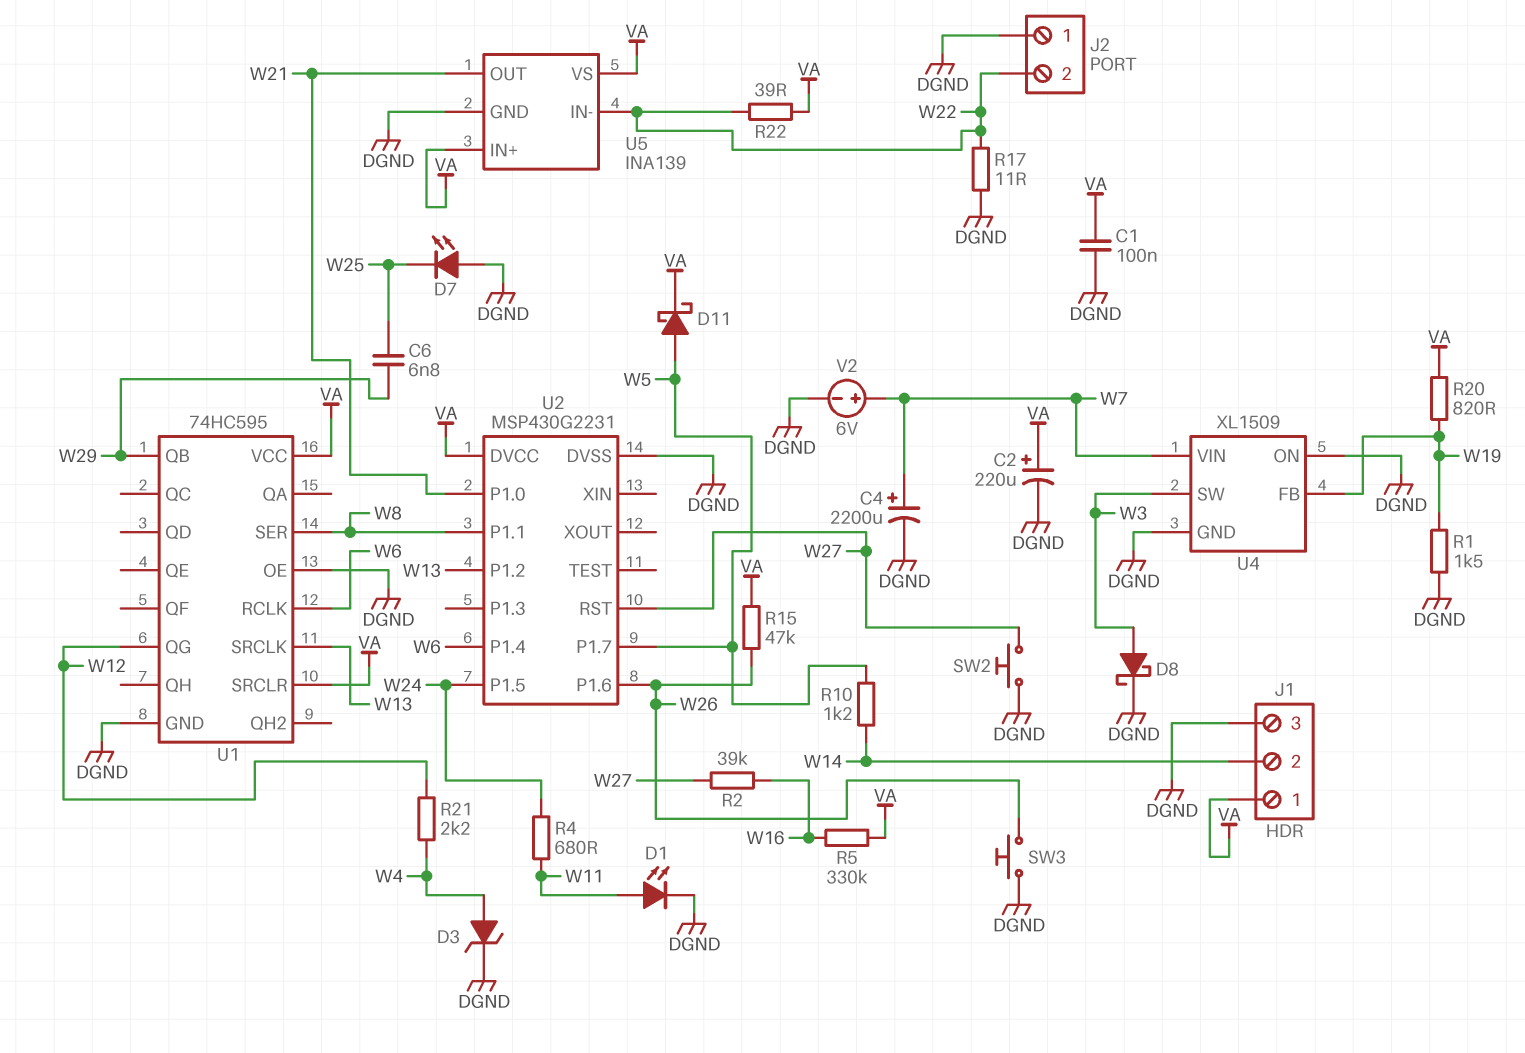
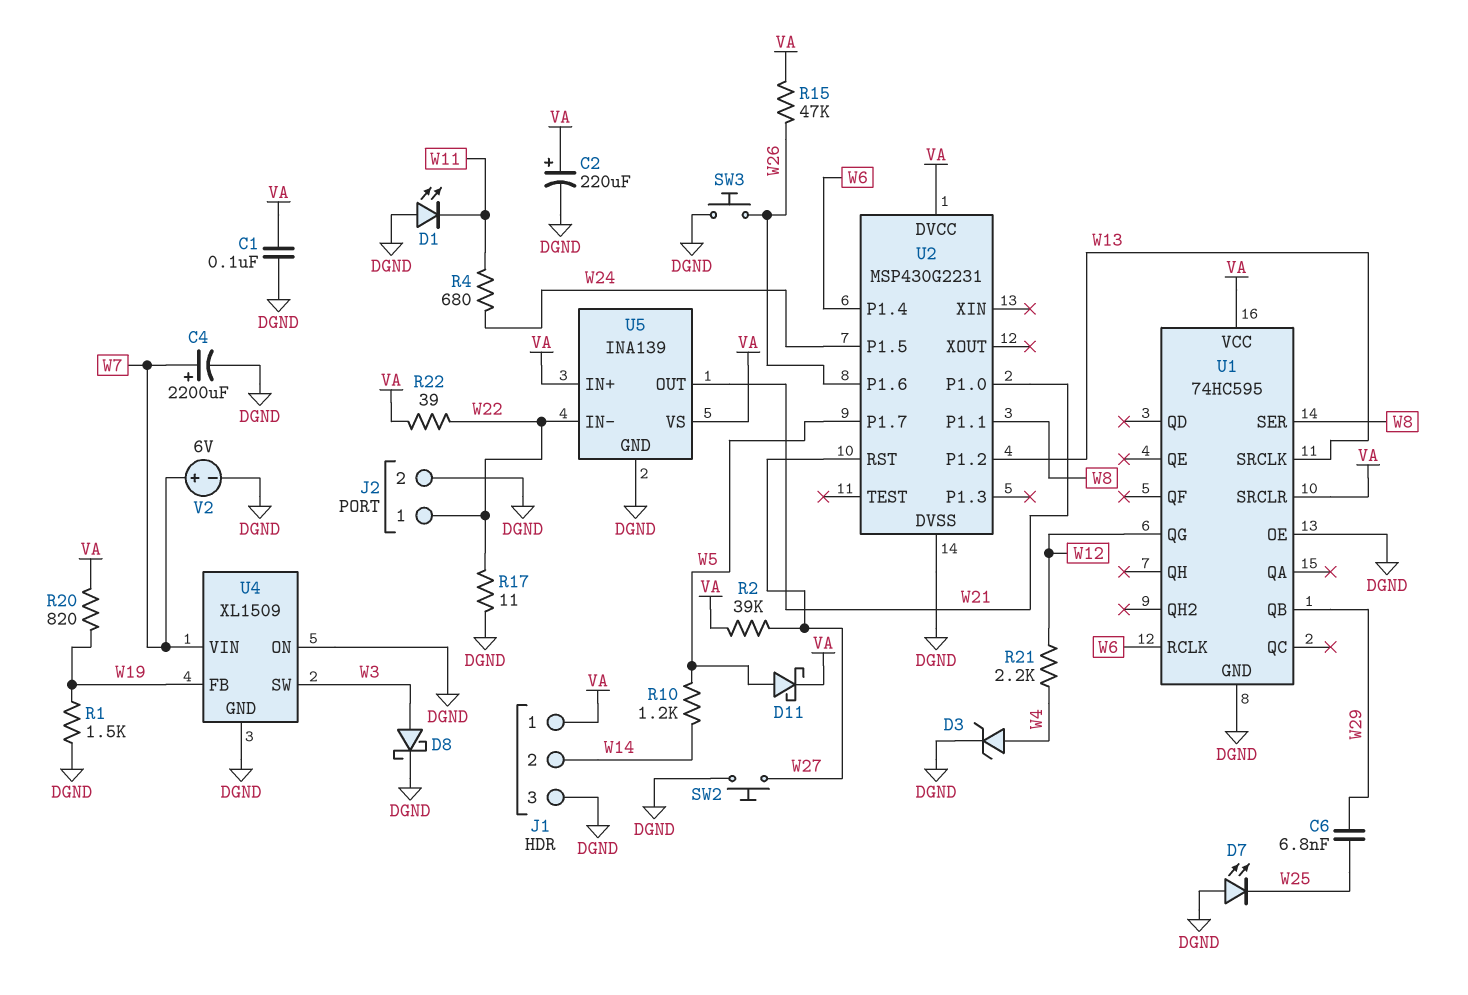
D1: LED (A W11, K DGND) -> LED (A DGND, K W11)
J2 pin 1: DGND -> W22
J2 pin 2: W22 -> DGND
R2: 39k (W16, W27) -> 39k (VA, W27)
R5: 330k (VA, W16) -> none

